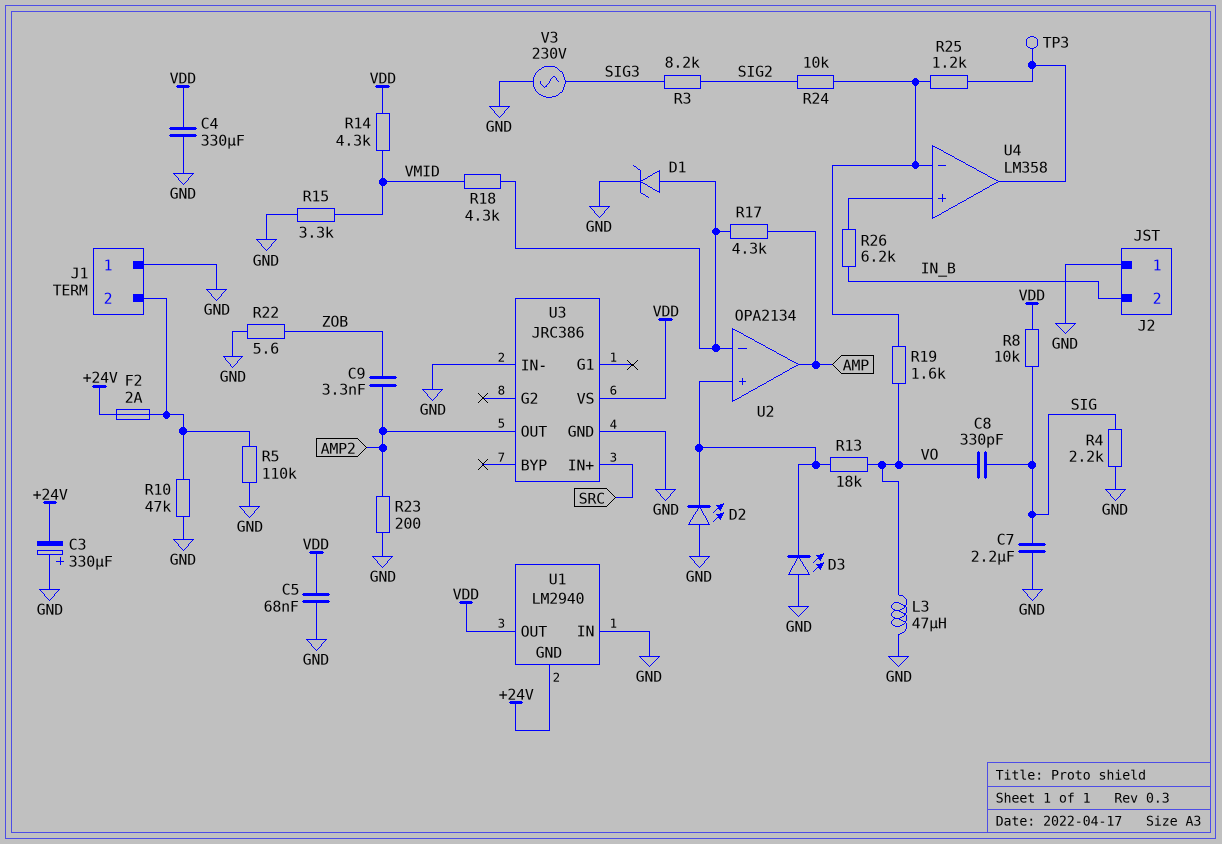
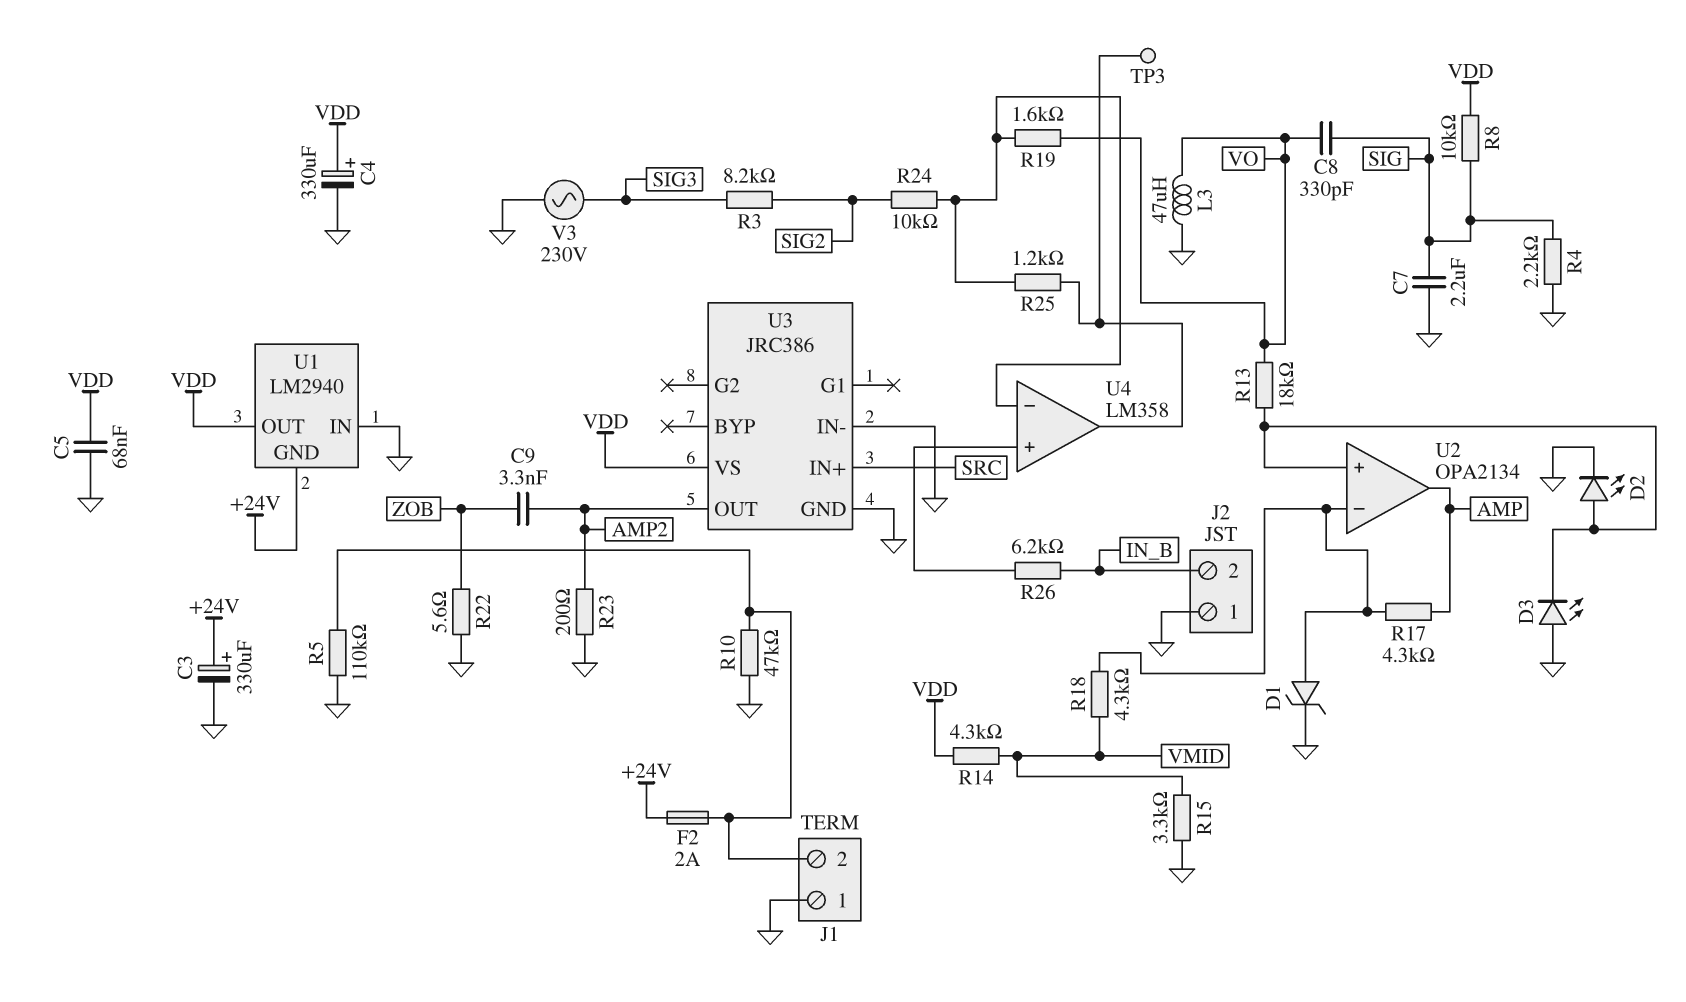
C3: 330uF (plus GND, minus +24V) -> 330uF (plus +24V, minus GND)
C4: 330uF (GND, VDD) -> 330uF (plus VDD, minus GND)
D2: LED (A GND, K U2/in+) -> LED (A U2/in+, K GND)

